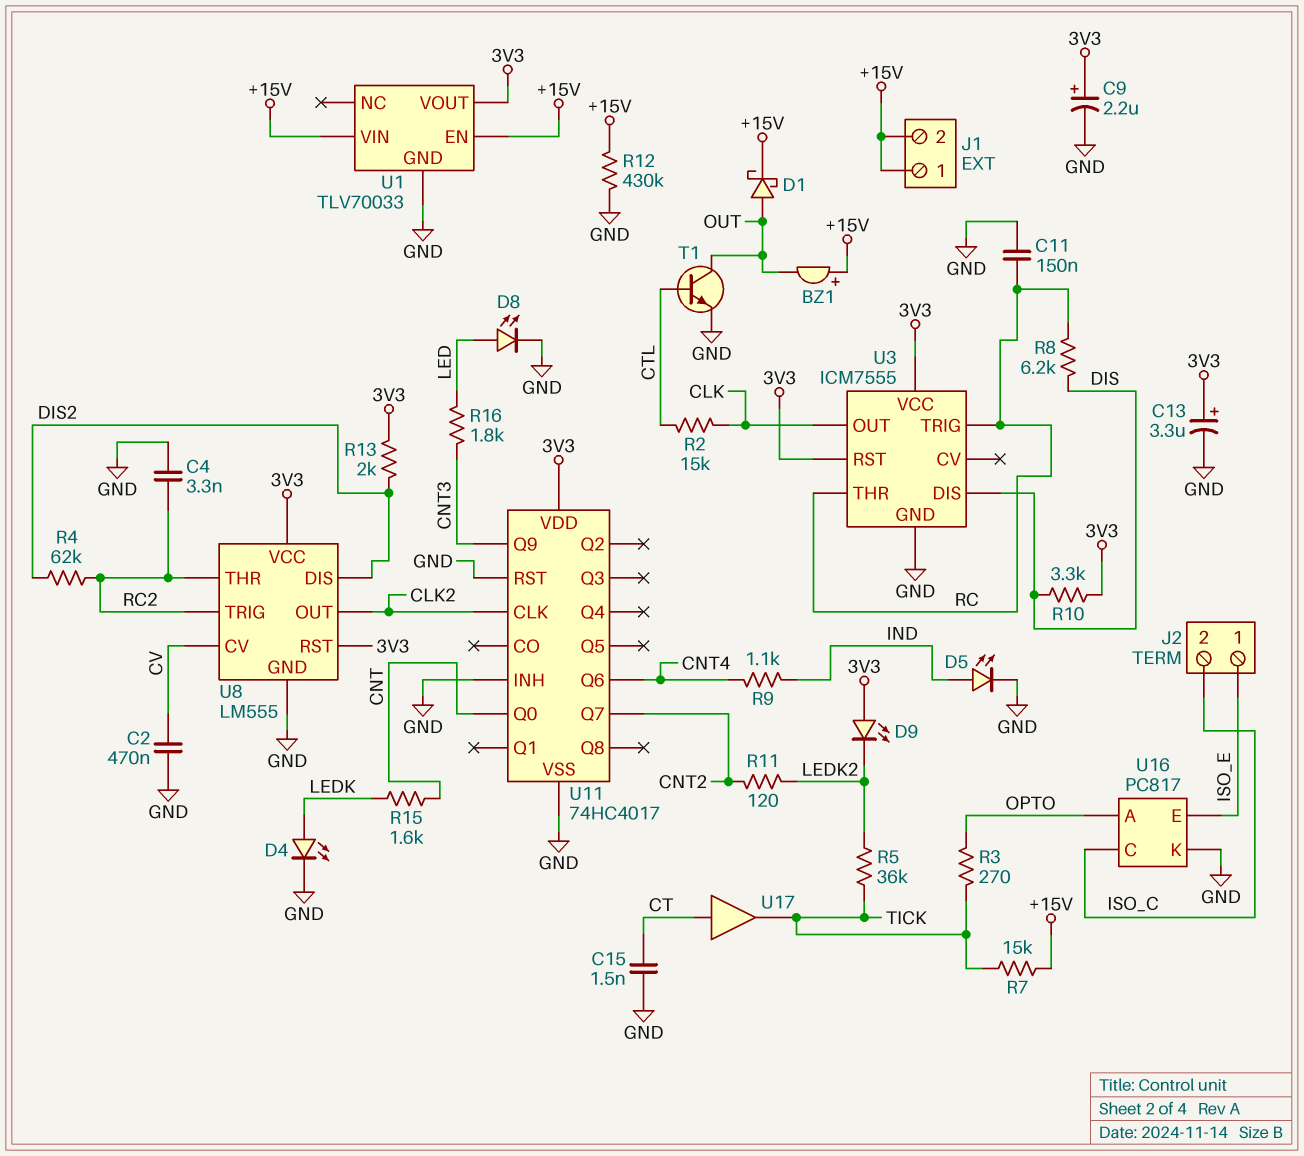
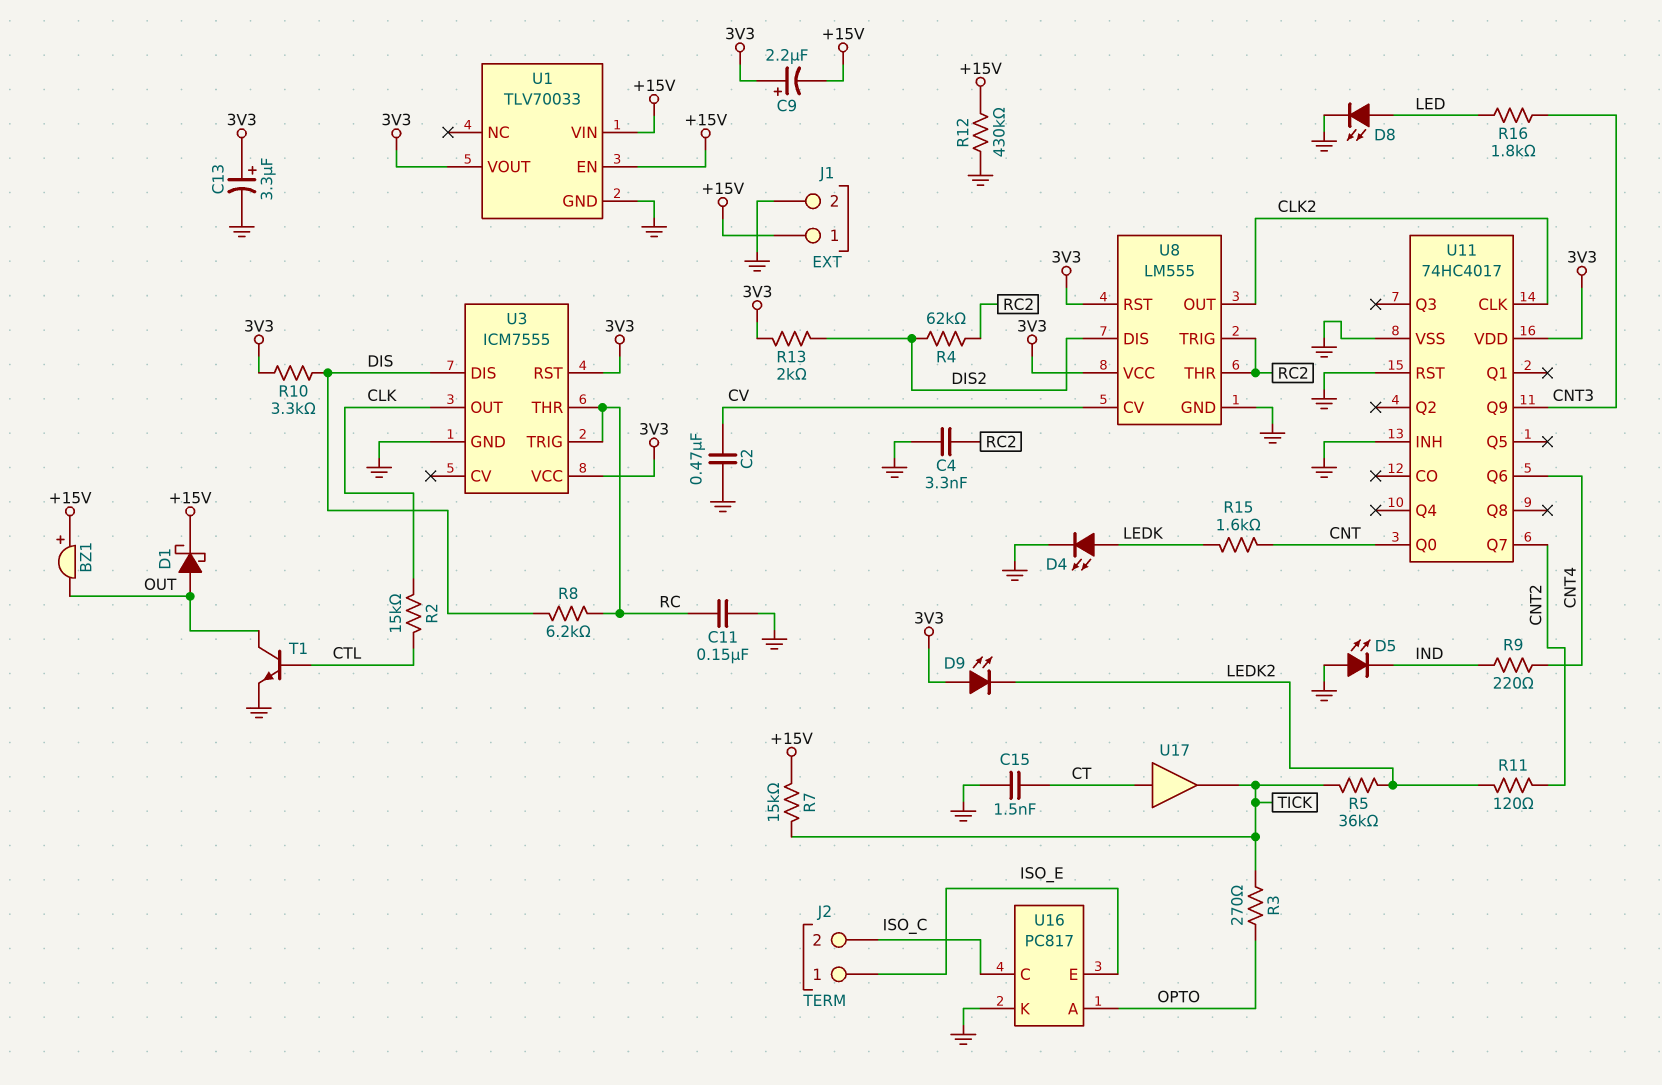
C9: 2.2uF (plus 3V3, minus GND) -> 2.2uF (plus 3V3, minus +15V)
D5: LED (A IND, K GND) -> LED (A GND, K IND)
J1 pin 2: +15V -> GND
R9: 1.1k (CNT4, IND) -> 220 (CNT4, IND)

